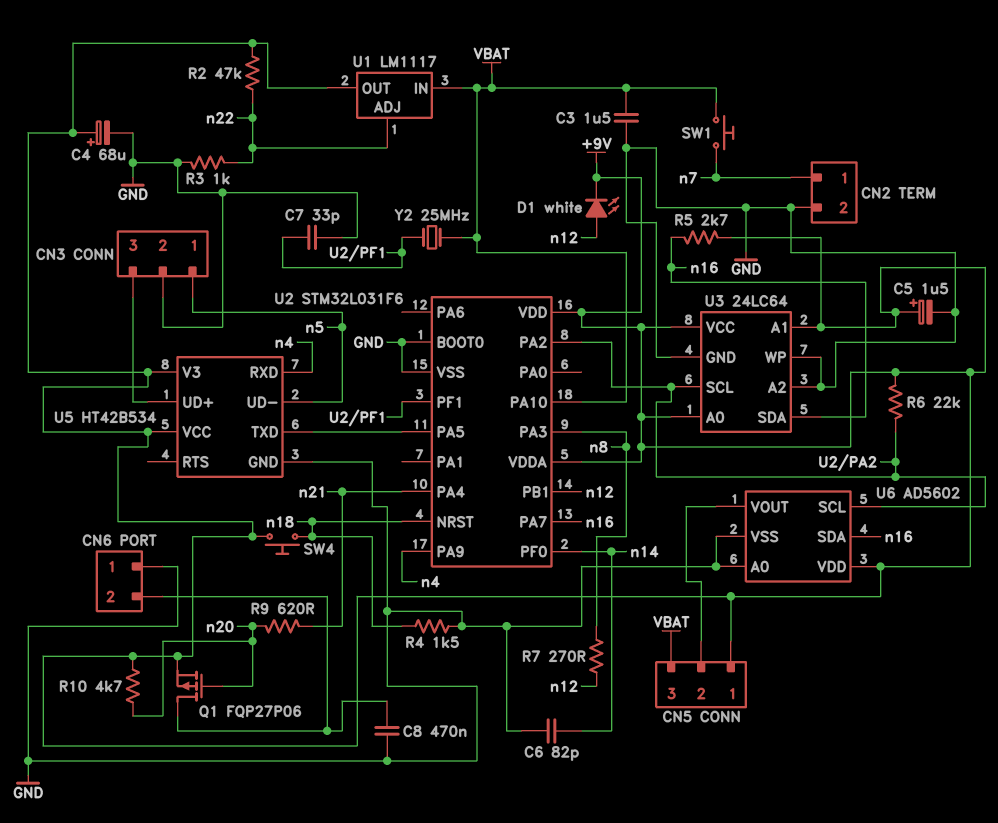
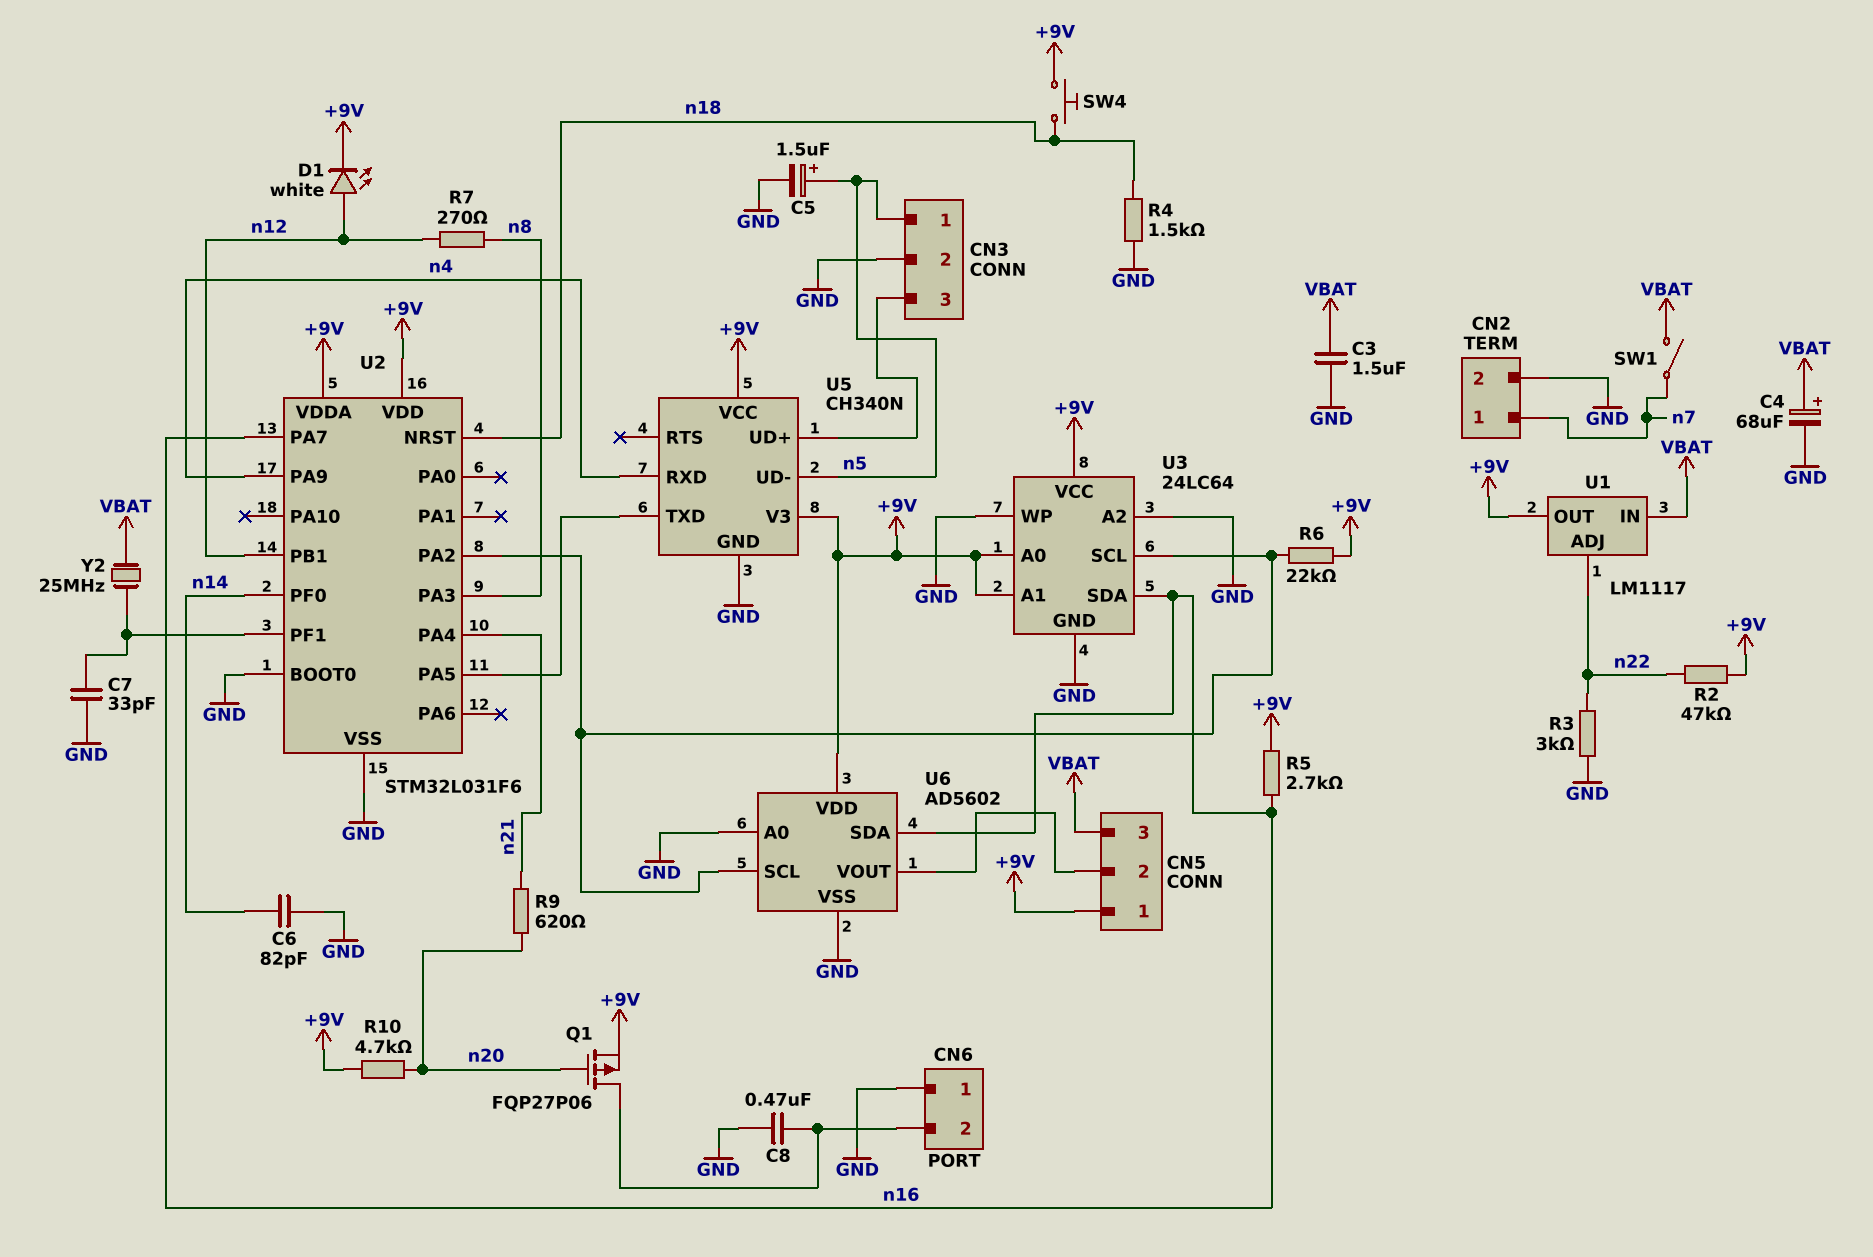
C4: 68uF (plus +9V, minus GND) -> 68uF (plus VBAT, minus GND)
C5: 1.5uF (plus +9V, minus GND) -> 1.5uF (plus n5, minus GND)
R3: 1k (GND, n22) -> 3k (GND, n22)
SW1: button (VBAT, n7) -> switch (VBAT, n7)
U2 pin PA10: VBAT -> none
U5: HT42B534 -> CH340N

